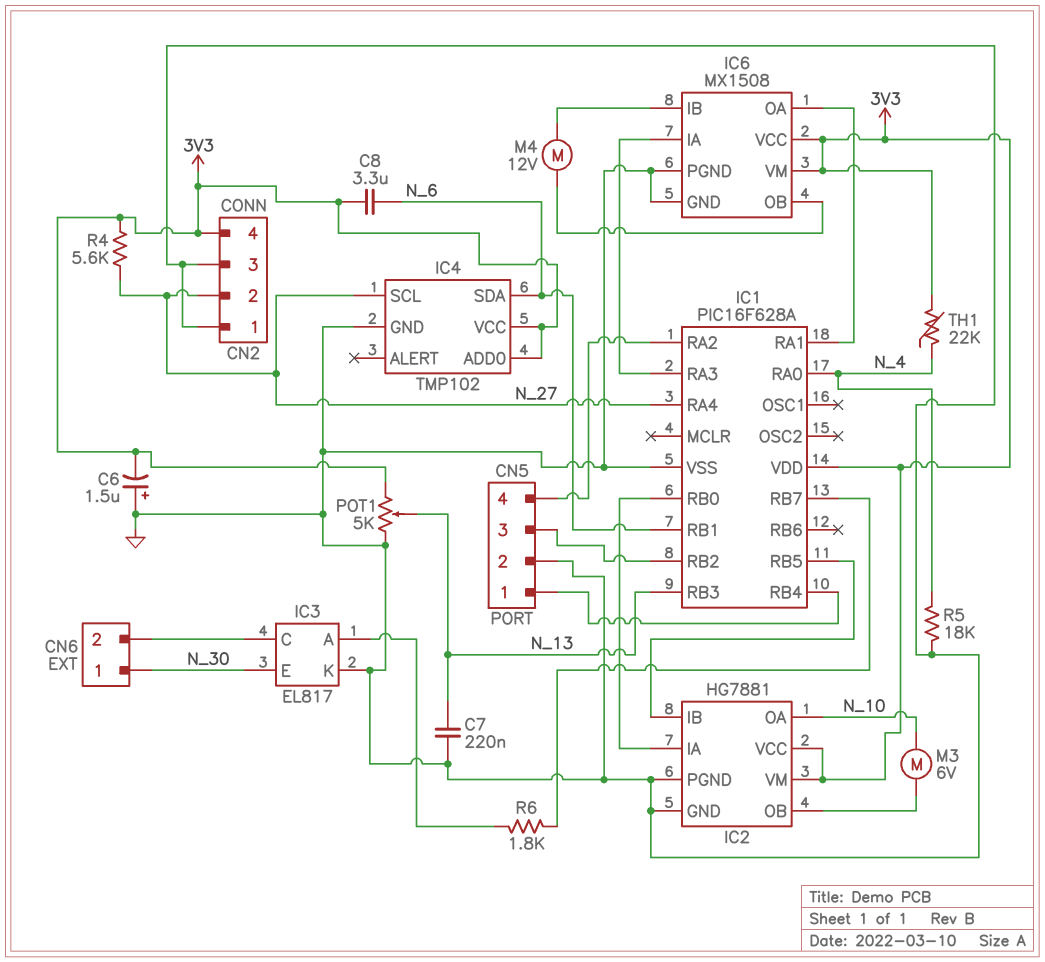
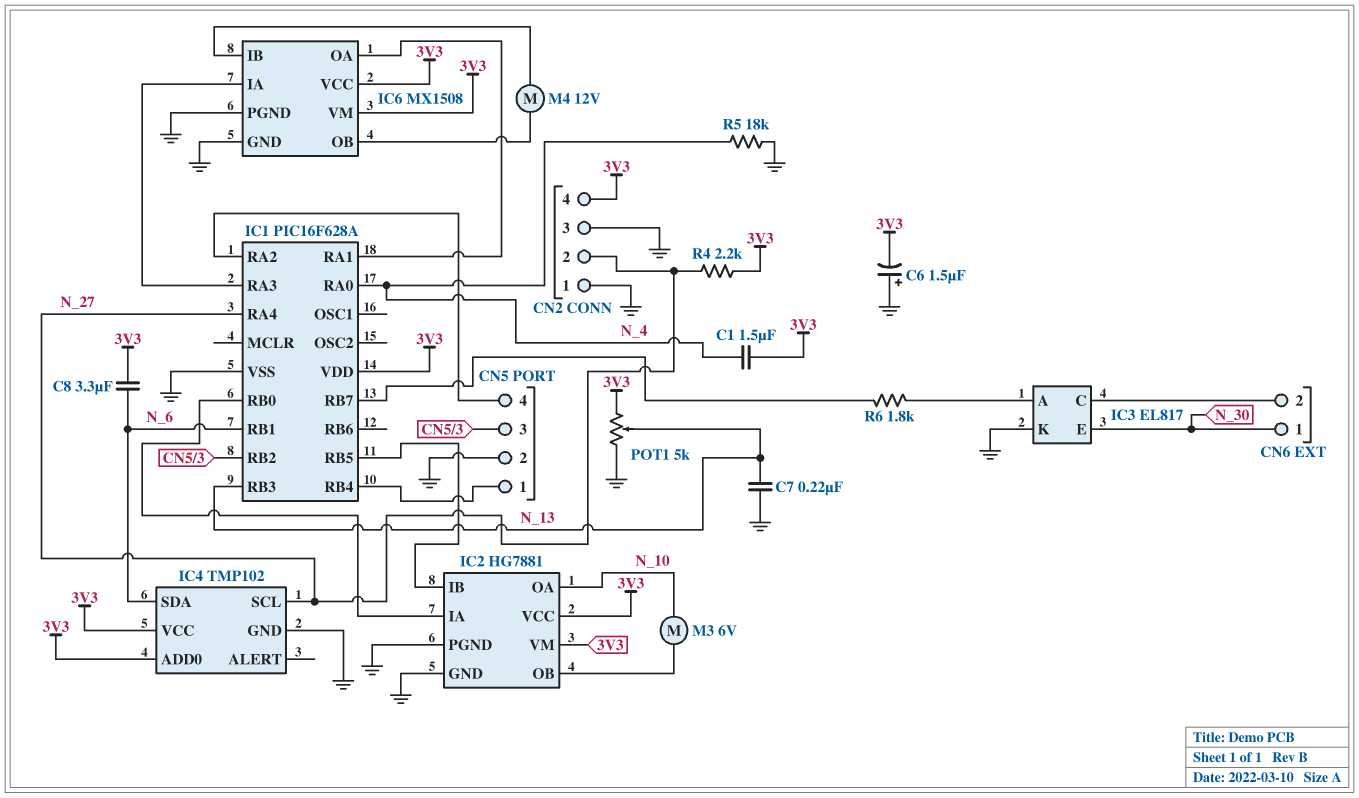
C1: none -> 1.5uF (3V3, N_4)
R4: 5.6k (3V3, N_27) -> 2.2k (3V3, N_27)
TH1: 22k (3V3, N_4) -> none

